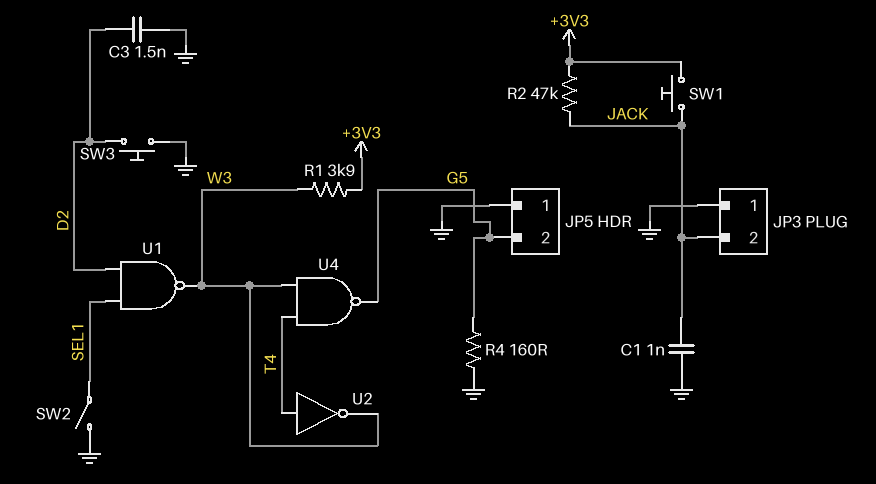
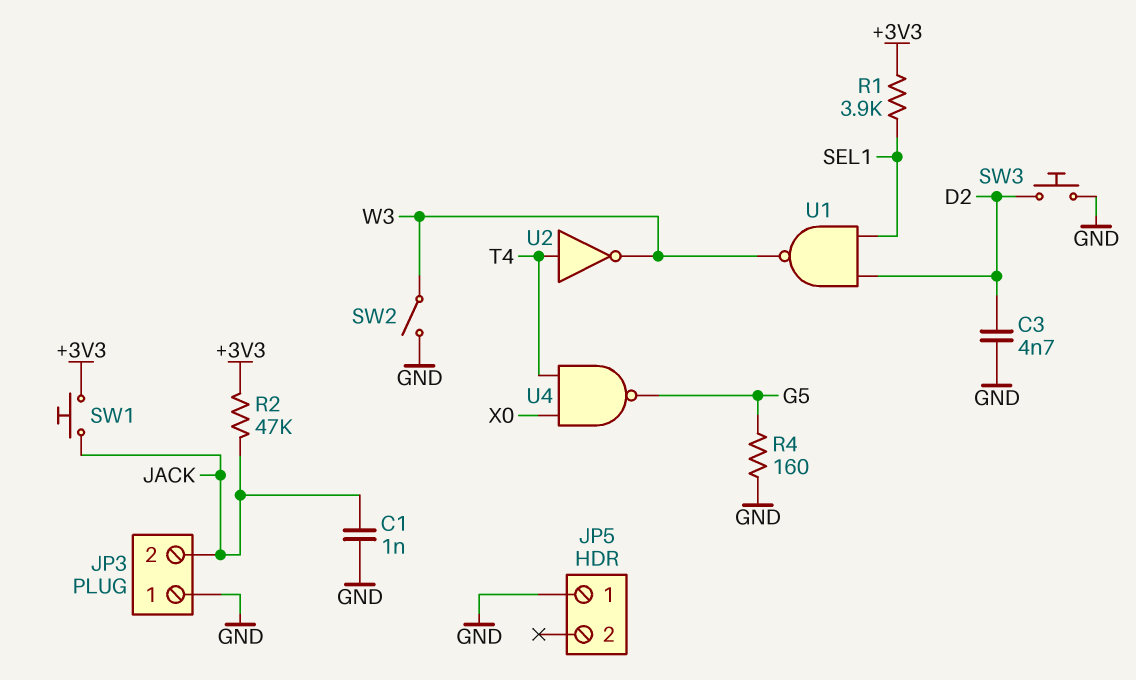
C3: 1.5nF (D2, GND) -> 4.7nF (D2, GND)
JP5 pin 2: G5 -> none
R1: 3.9k (+3V3, W3) -> 3.9k (+3V3, SEL1)
SW2: switch (GND, SEL1) -> switch (GND, W3)
U4: NAND (in T4, in W3, out G5) -> NAND (in T4, in X0, out G5)

